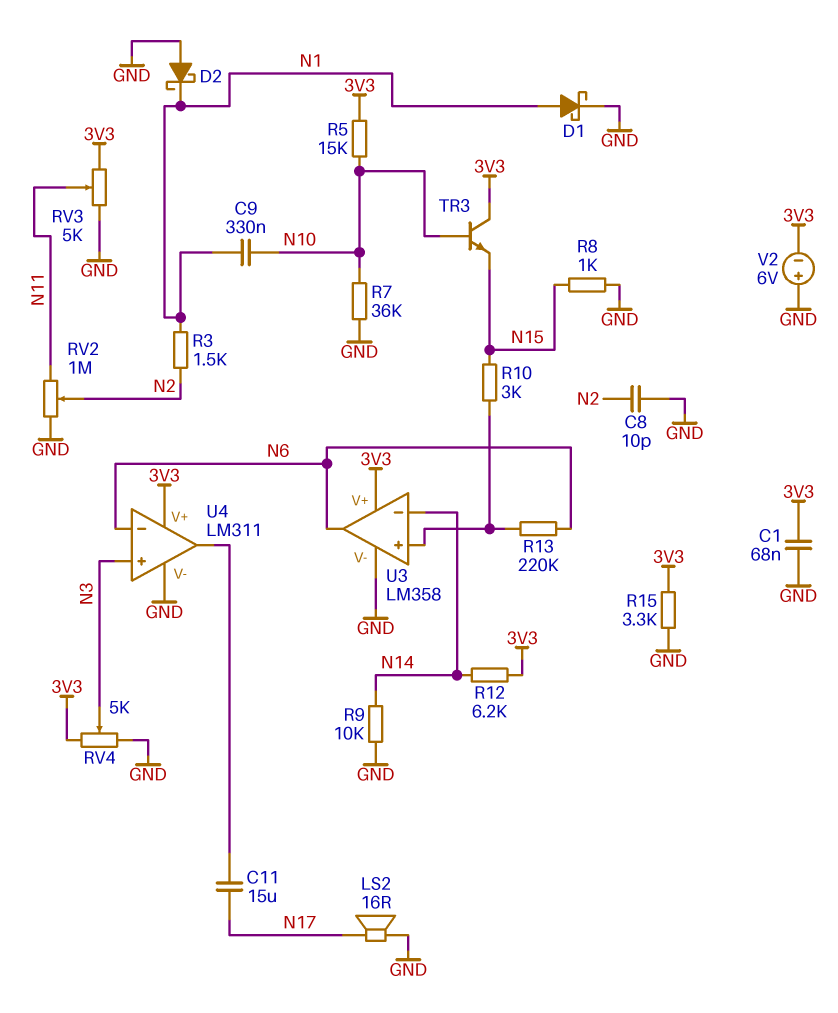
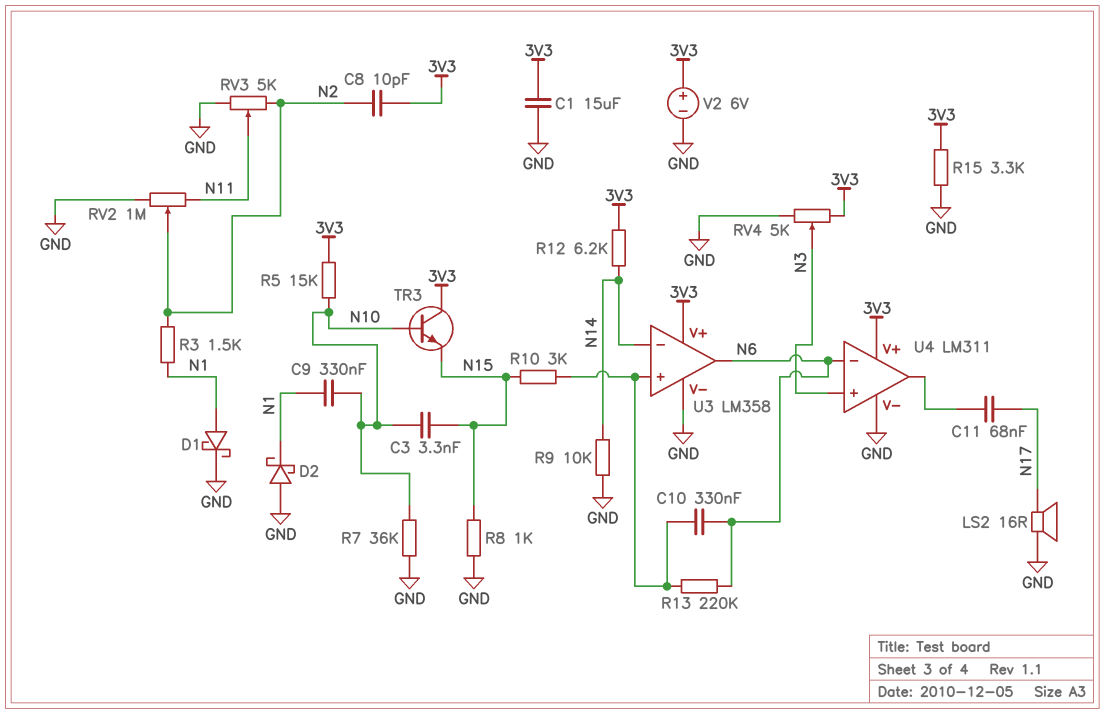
C1: 68nF (3V3, GND) -> 15uF (3V3, GND)
C3: none -> 3.3nF (N10, N15)
C8: 10pF (GND, N2) -> 10pF (3V3, N2)
C10: none -> 330nF (N6, U3/in+)
C11: 15uF (N17, U4/out) -> 68nF (N17, U4/out)
RV3: 5k (3V3, GND, wiper N11) -> 5k (GND, N2, wiper N11)
V2: 6V (plus GND, minus 3V3) -> 6V (plus 3V3, minus GND)

